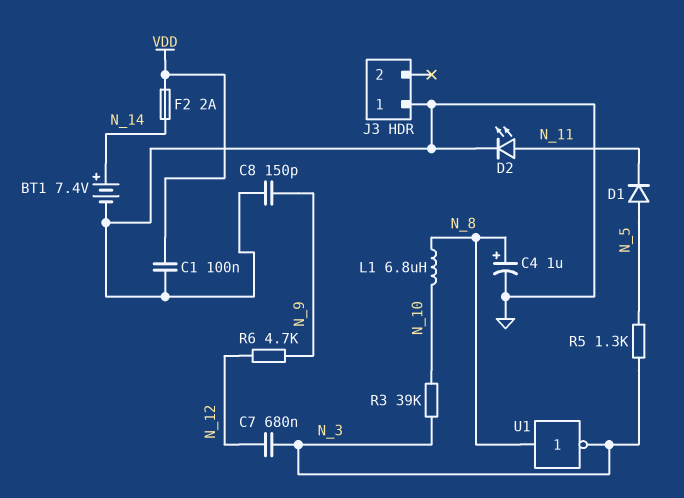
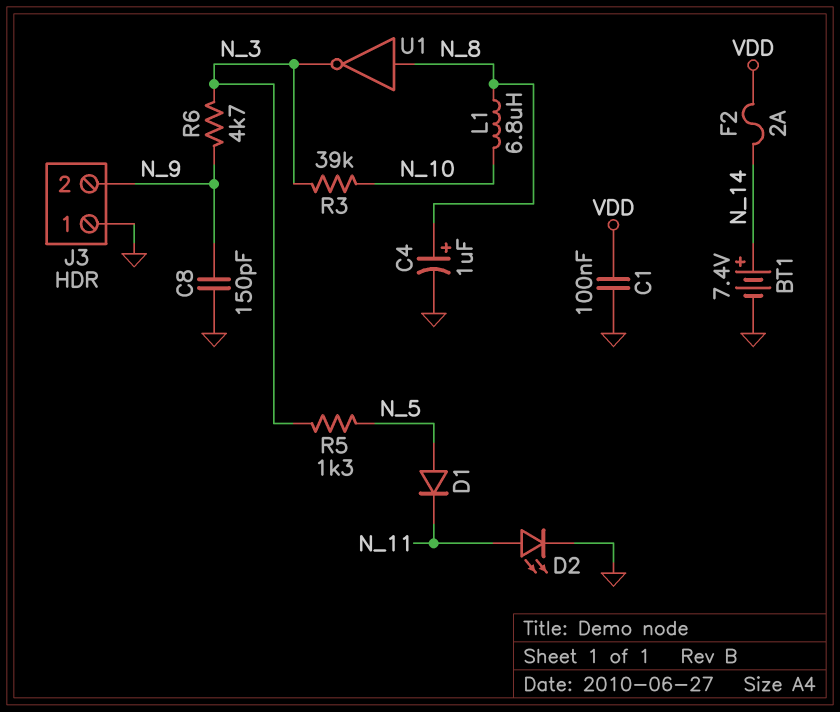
C7: 680nF (N_3, N_12) -> none
J3 pin 2: none -> N_9
R6: 4.7k (N_9, N_12) -> 4.7k (N_3, N_9)

